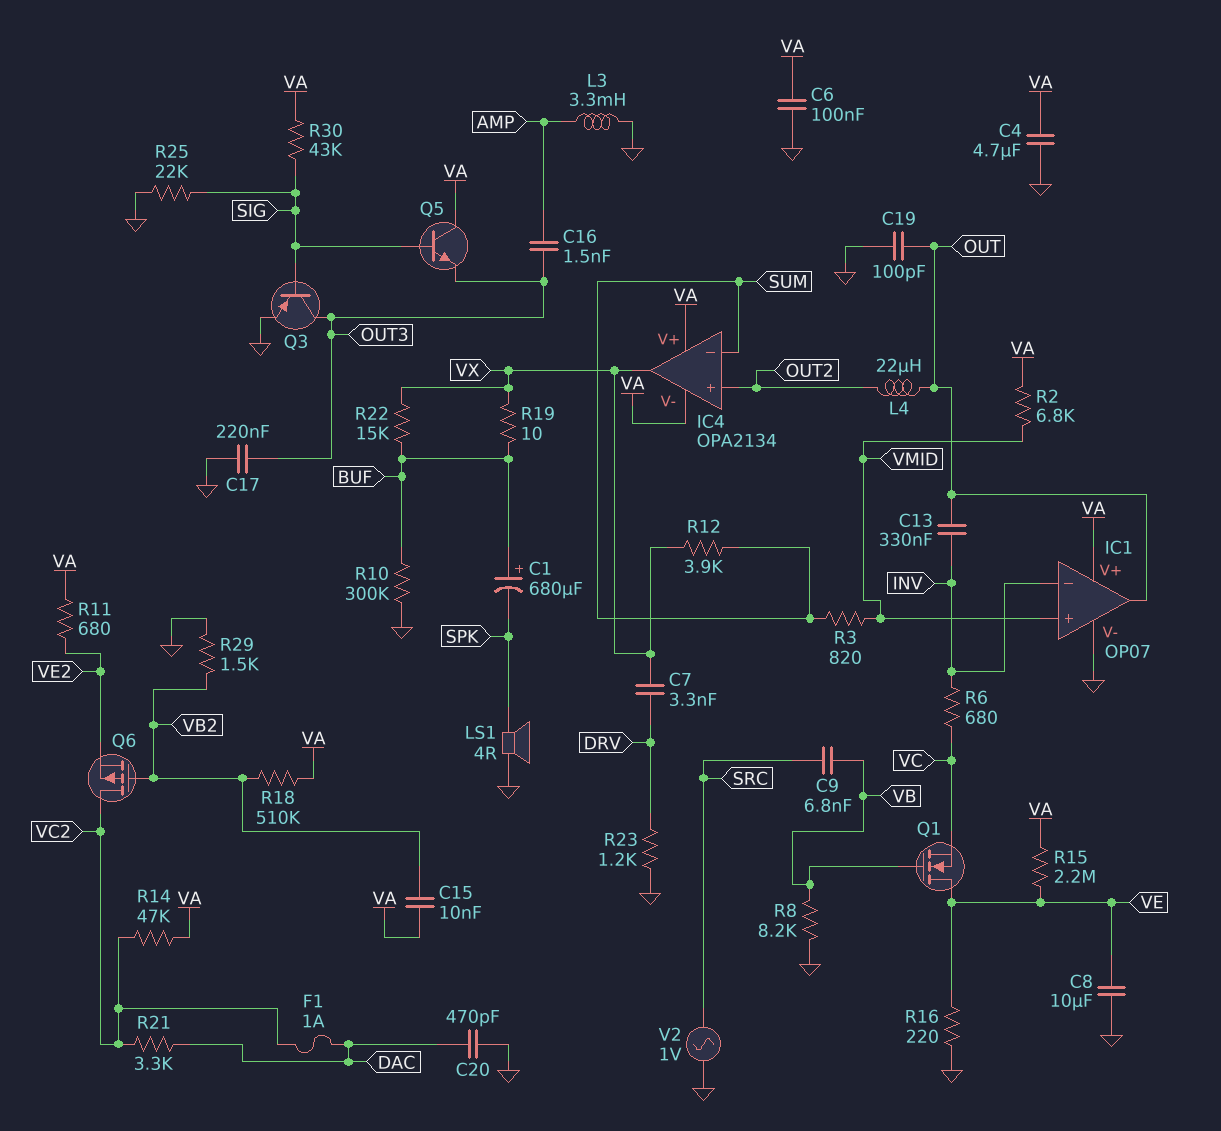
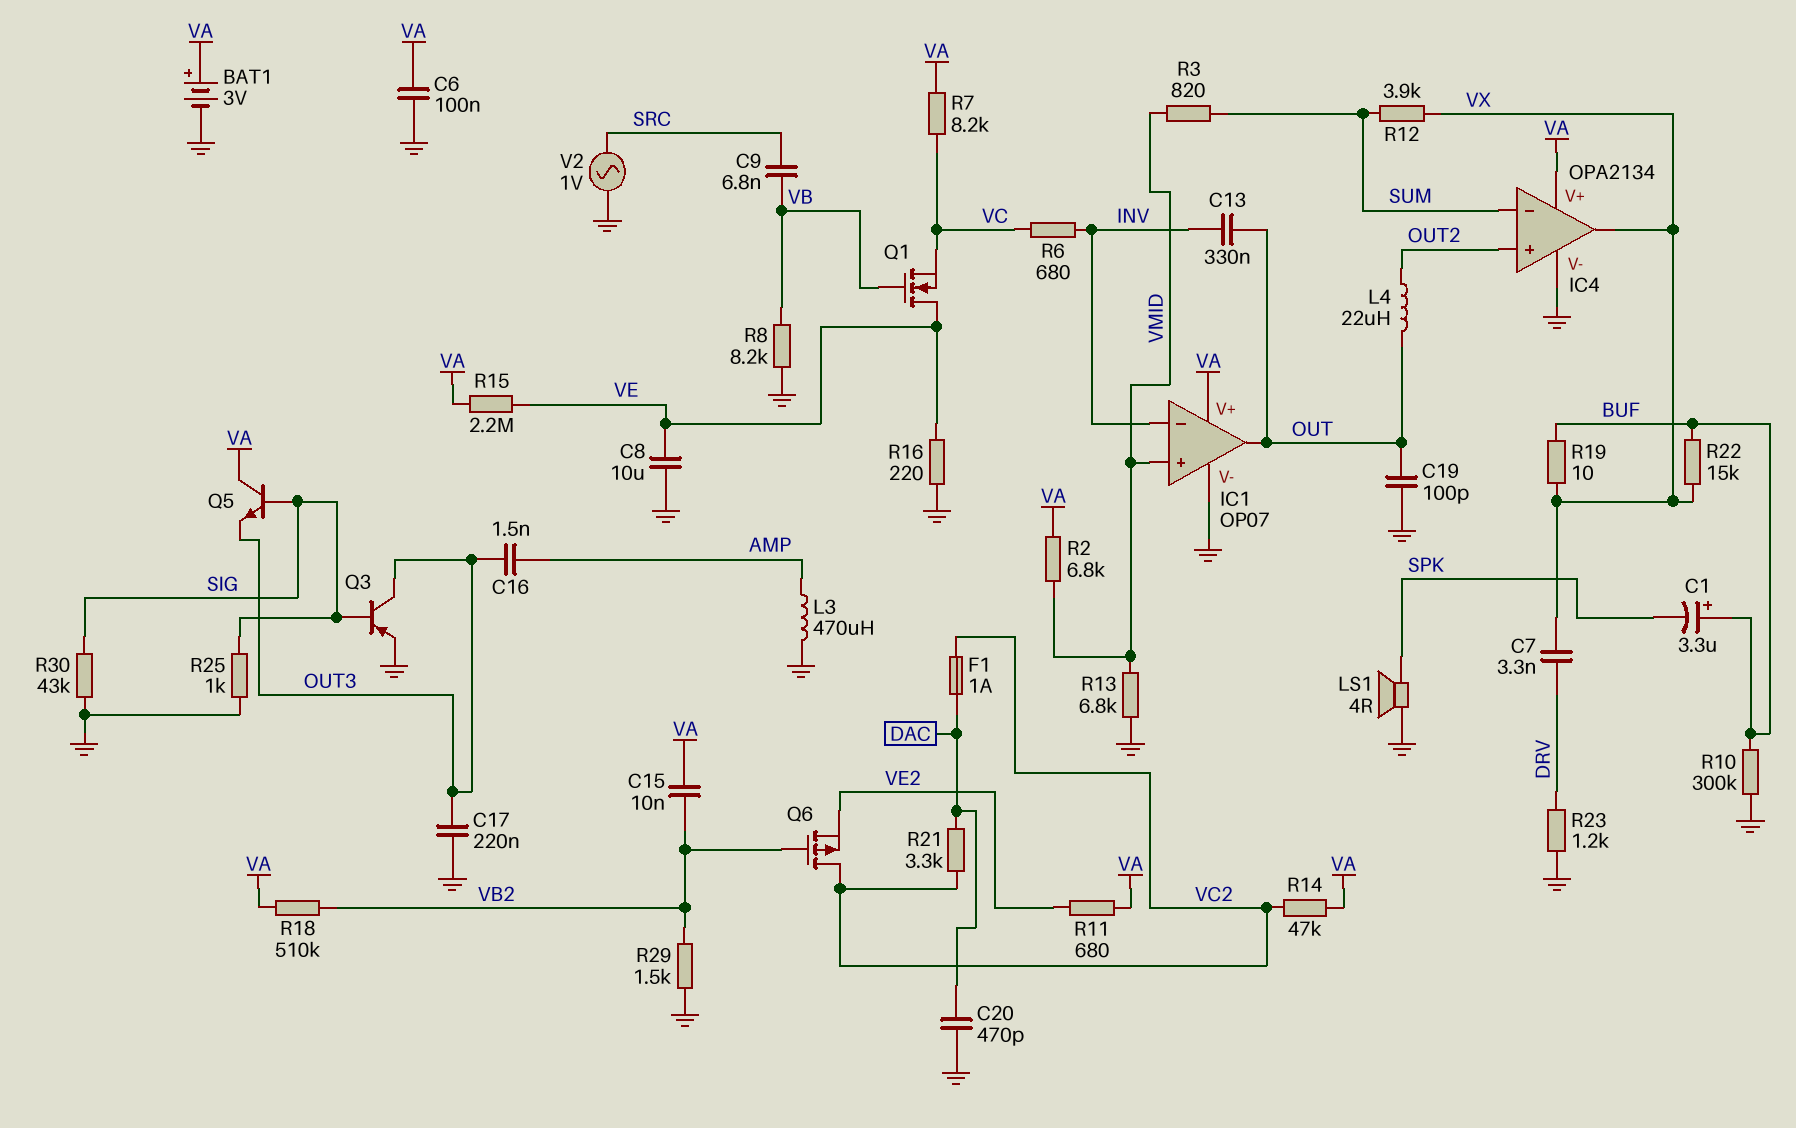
BAT1: none -> 3V (plus VA, minus GND)
C1: 680uF (plus BUF, minus SPK) -> 3.3uF (plus BUF, minus SPK)
C4: 4.7uF (GND, VA) -> none
IC4 pin V-: VA -> GND
L3: 3.3mH (AMP, GND) -> 470uH (AMP, GND)
R7: none -> 8.2k (VA, VC)
R13: none -> 6.8k (GND, VMID)
R25: 22k (GND, SIG) -> 1k (GND, SIG)
R30: 43k (SIG, VA) -> 43k (GND, SIG)

